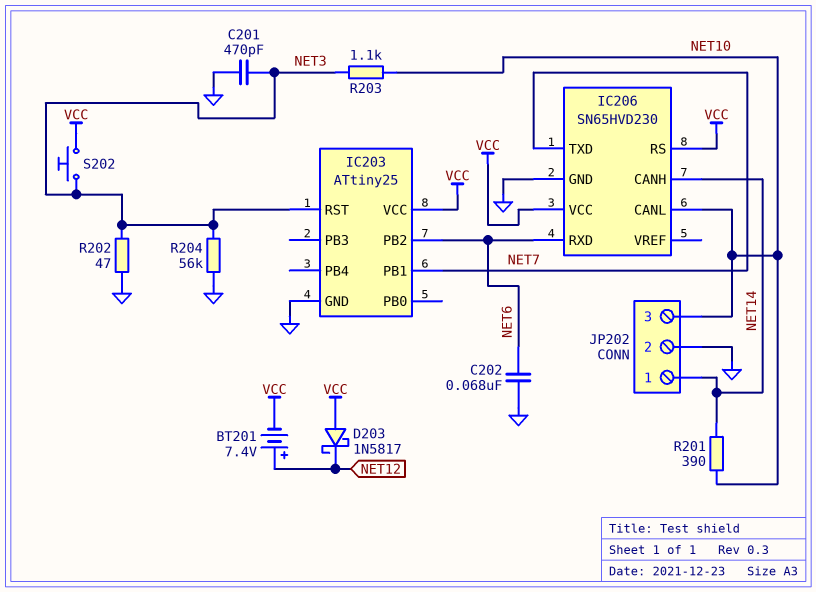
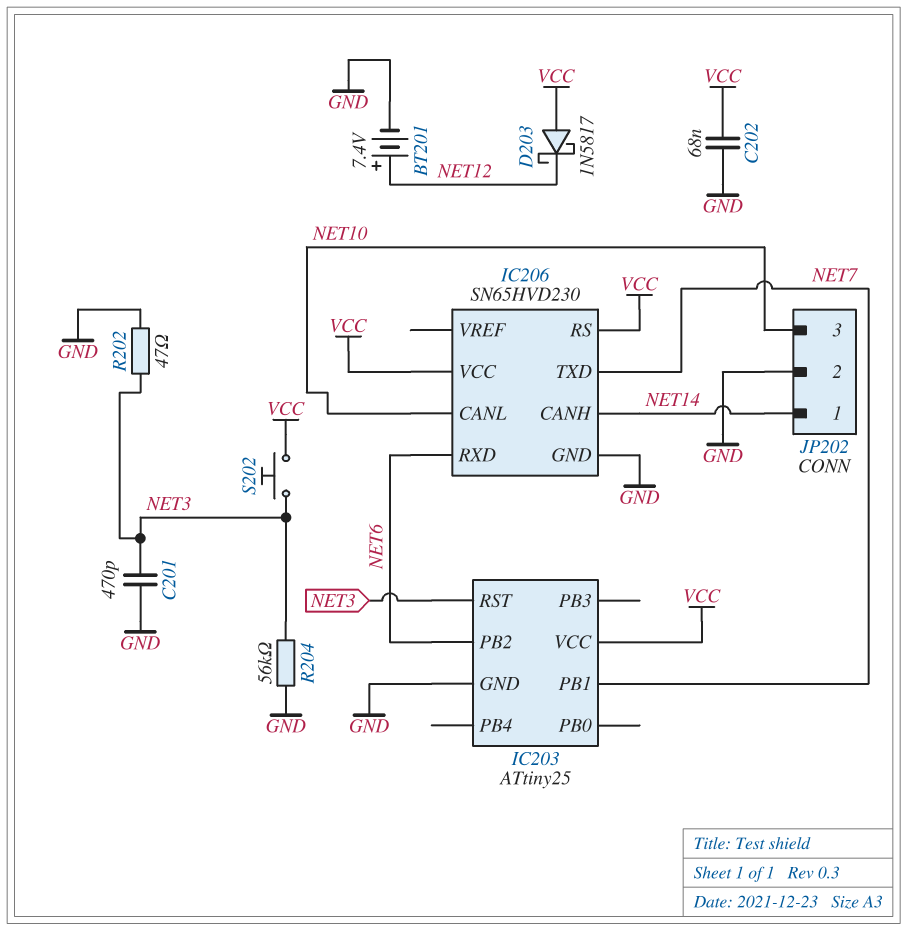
BT201: 7.4V (plus NET12, minus VCC) -> 7.4V (plus NET12, minus GND)
C202: 68nF (GND, NET6) -> 68nF (GND, VCC)
R201: 390 (NET10, NET14) -> none
R203: 1.1k (NET3, NET10) -> none

